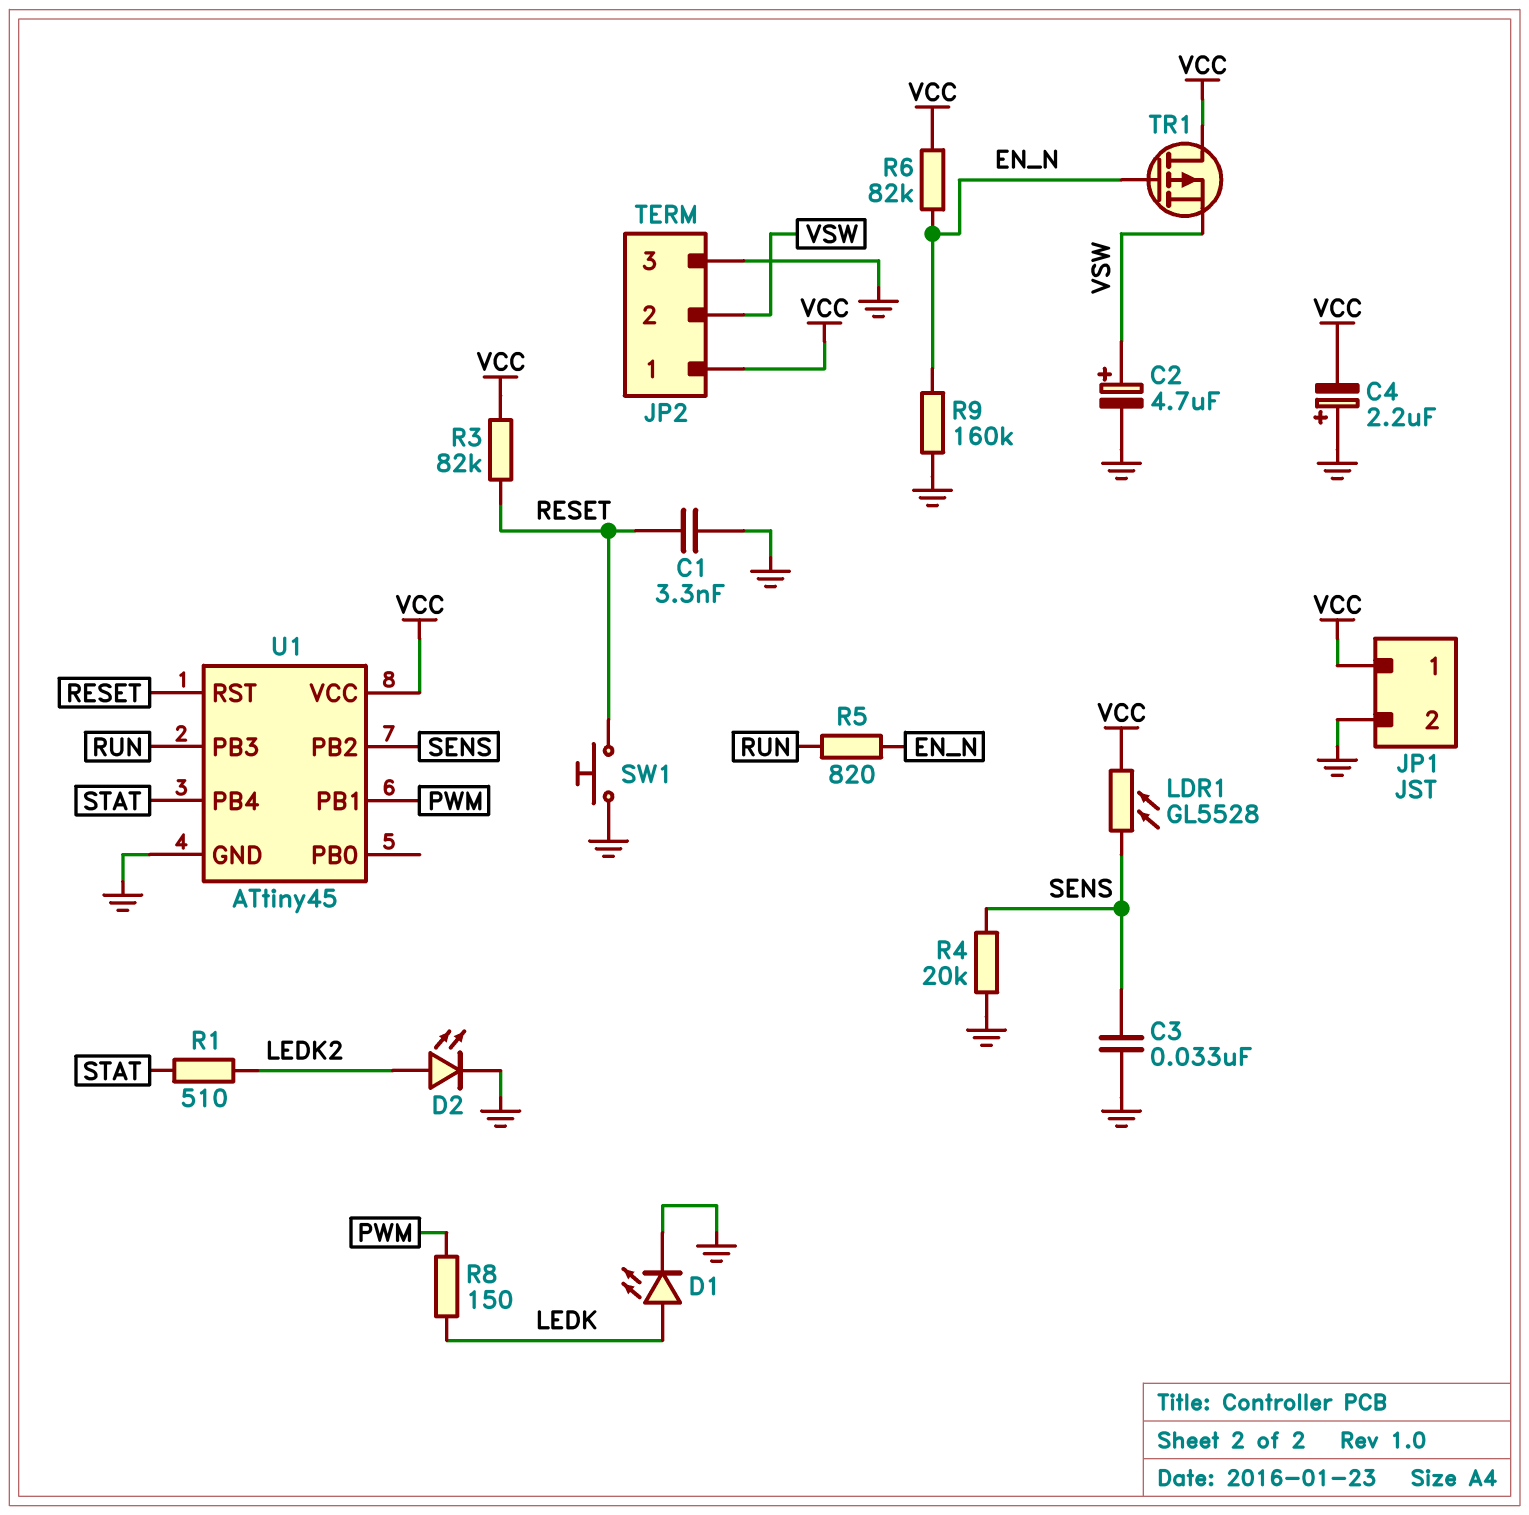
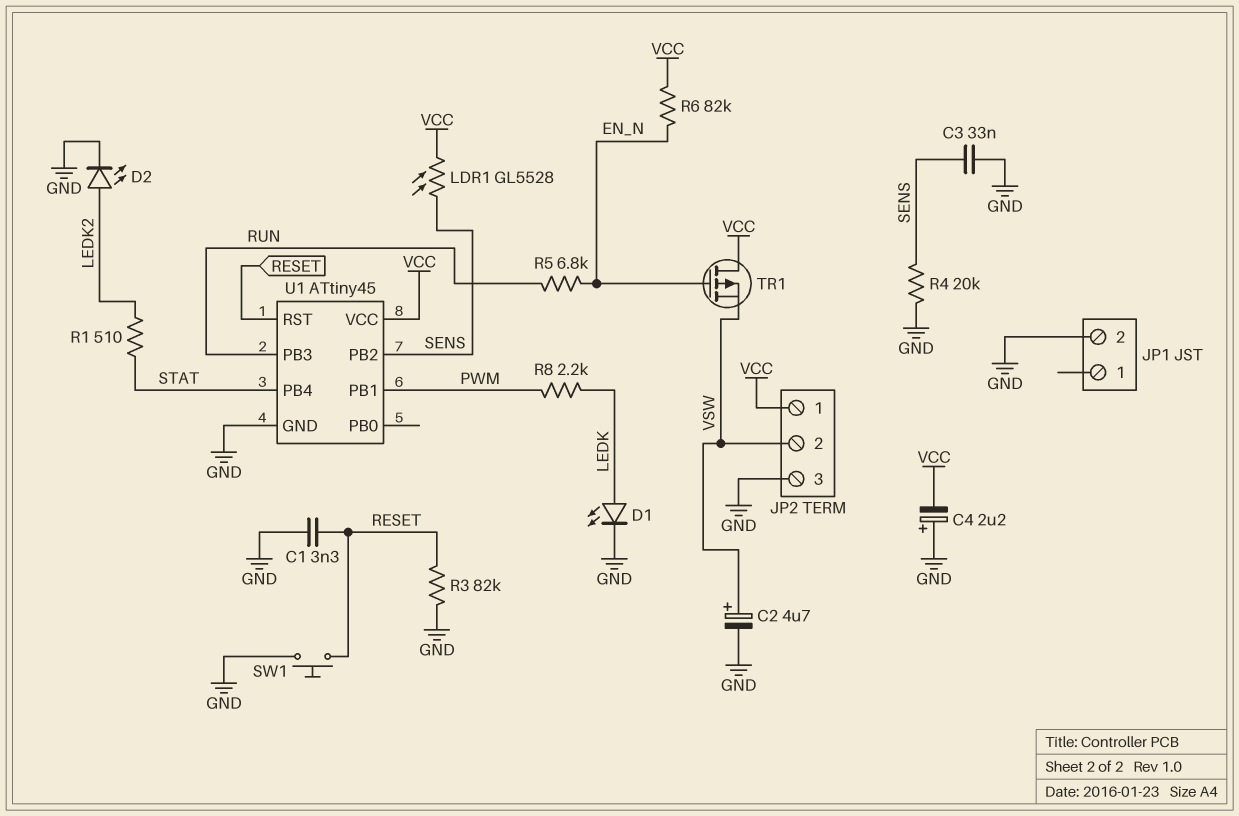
JP1 pin 1: VCC -> none
R3: 82k (RESET, VCC) -> 82k (GND, RESET)
R5: 820 (EN_N, RUN) -> 6.8k (EN_N, RUN)
R8: 150 (LEDK, PWM) -> 2.2k (LEDK, PWM)
R9: 160k (EN_N, GND) -> none

